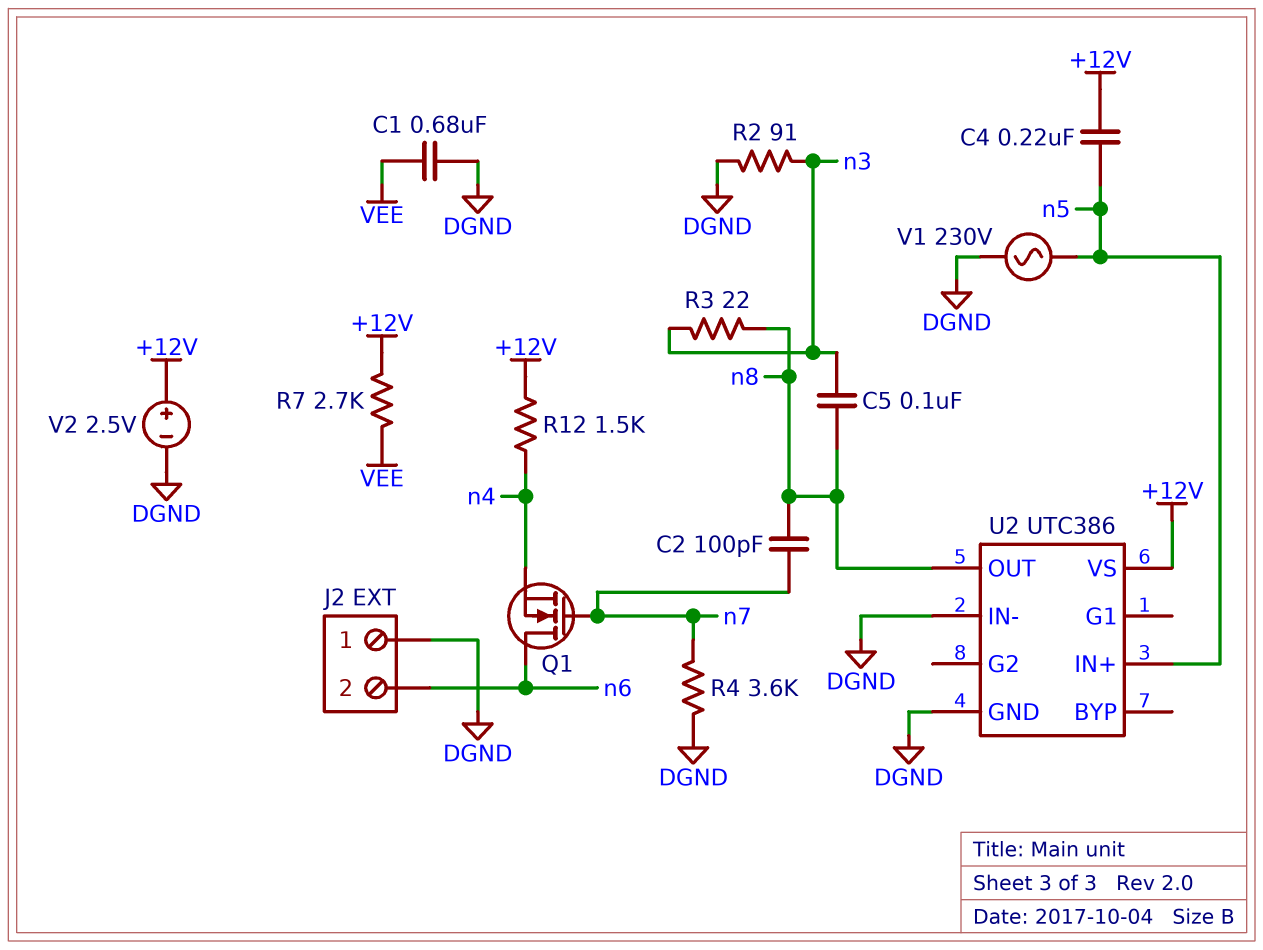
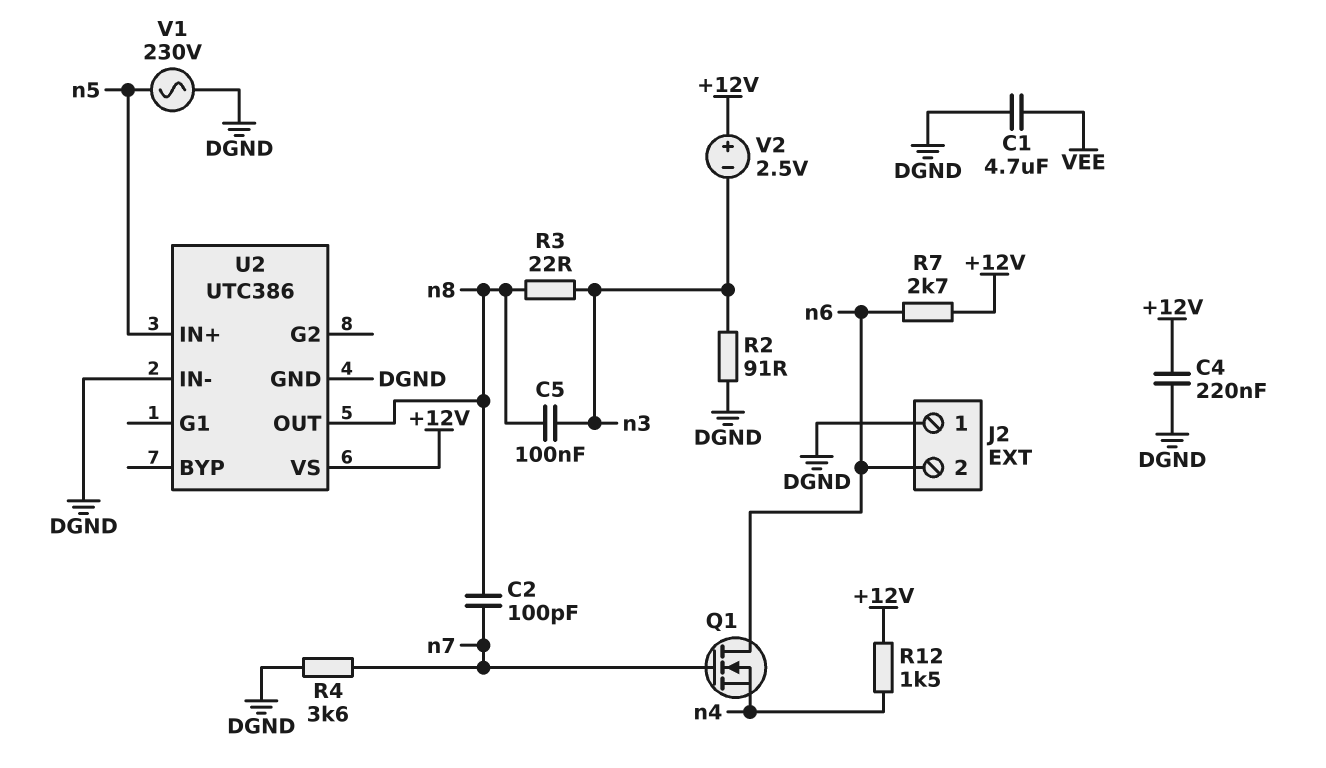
C1: 680nF (DGND, VEE) -> 4.7uF (DGND, VEE)
C4: 220nF (+12V, n5) -> 220nF (+12V, DGND)
R7: 2.7k (+12V, VEE) -> 2.7k (+12V, n6)
V2: 2.5V (plus +12V, minus DGND) -> 2.5V (plus +12V, minus n3)

